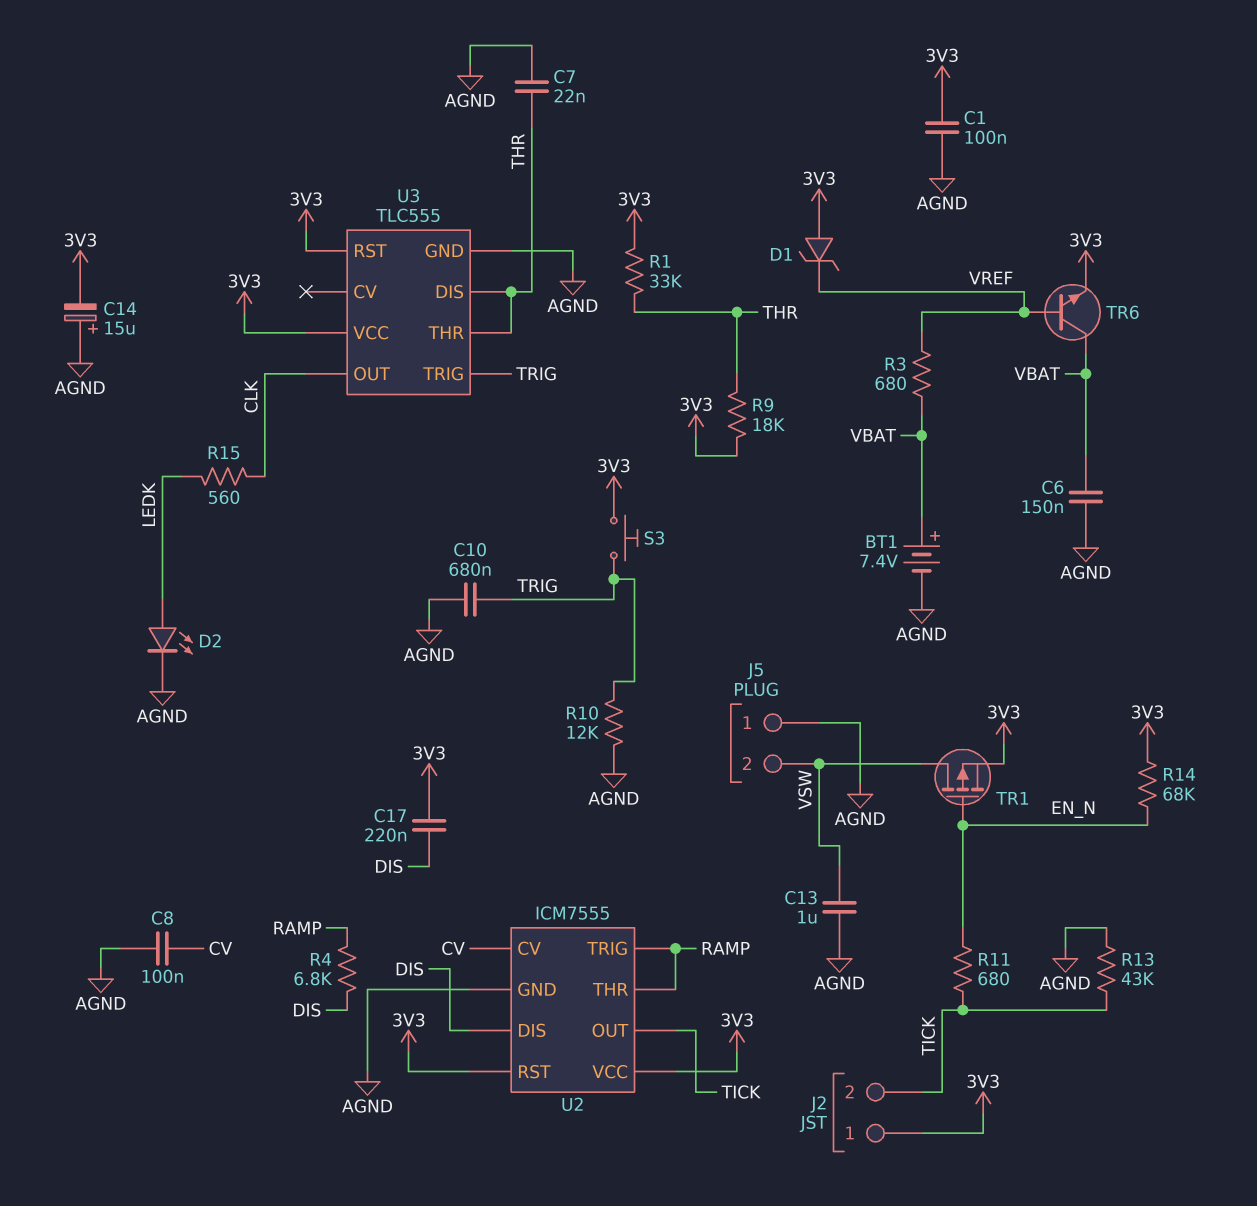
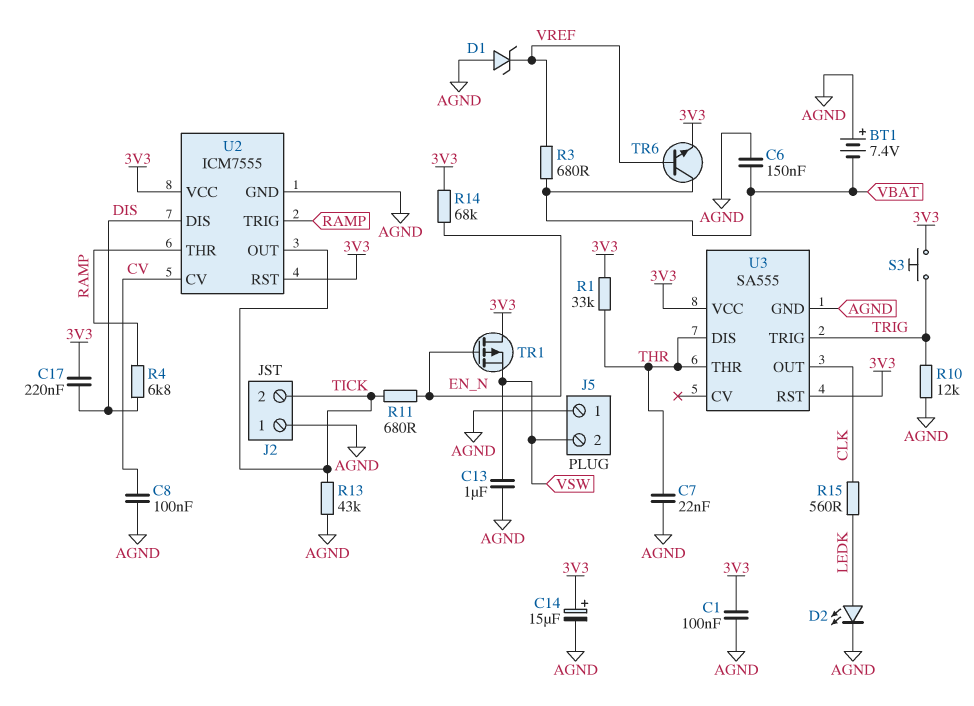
BT1: 7.4V (plus VBAT, minus AGND) -> 7.4V (plus AGND, minus VBAT)
C10: 680nF (AGND, TRIG) -> none
C14: 15uF (plus AGND, minus 3V3) -> 15uF (plus 3V3, minus AGND)
D1: zener (A 3V3, K VREF) -> zener (A AGND, K VREF)
J2 pin 1: 3V3 -> AGND
R9: 18k (3V3, THR) -> none
TR1: PMOS (G EN_N, D VSW, S 3V3) -> PMOS (G EN_N, D 3V3, S VSW)
U3: TLC555 -> SA555

